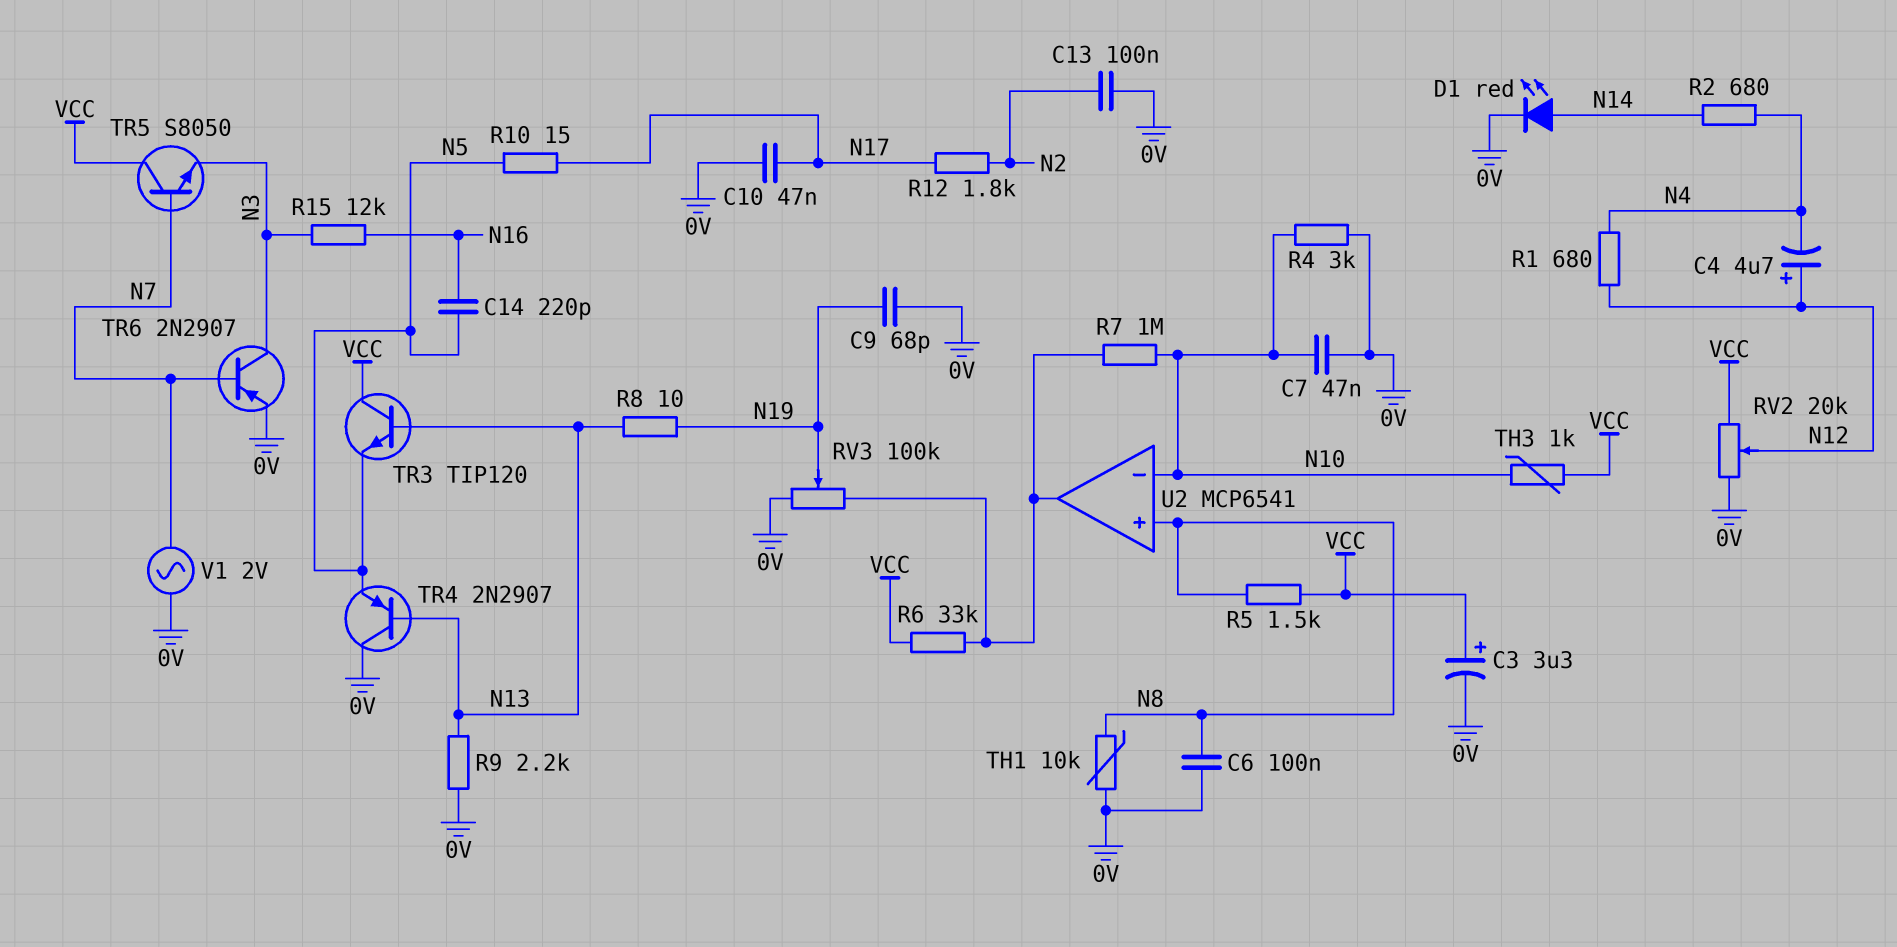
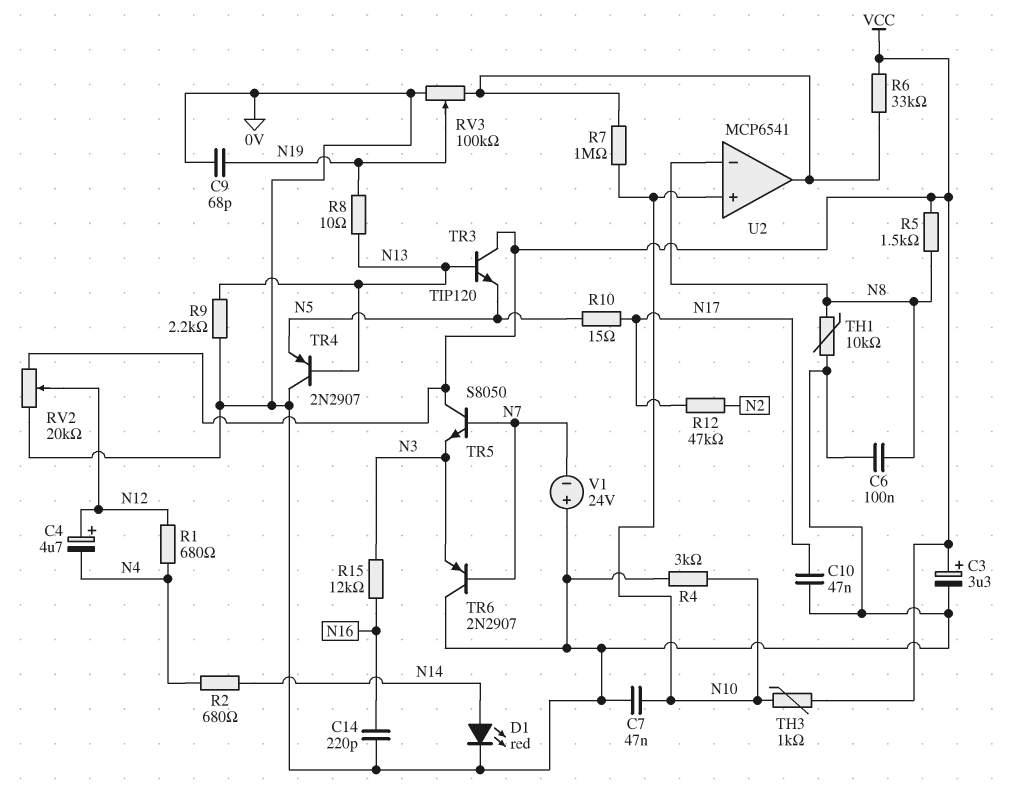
C13: 100nF (0V, N2) -> none
C14: 220pF (N5, N16) -> 220pF (0V, N16)
R12: 1.8k (N2, N17) -> 47k (N2, N17)
TR6: PNP 2N2907 (B N7, C N3, E 0V) -> PNP 2N2907 (B N7, C 0V, E N3)
U2 pin in+: N8 -> N10
U2 pin in-: N10 -> N8
V1: AC 2V (0V, N7) -> 24V (plus 0V, minus N7)

